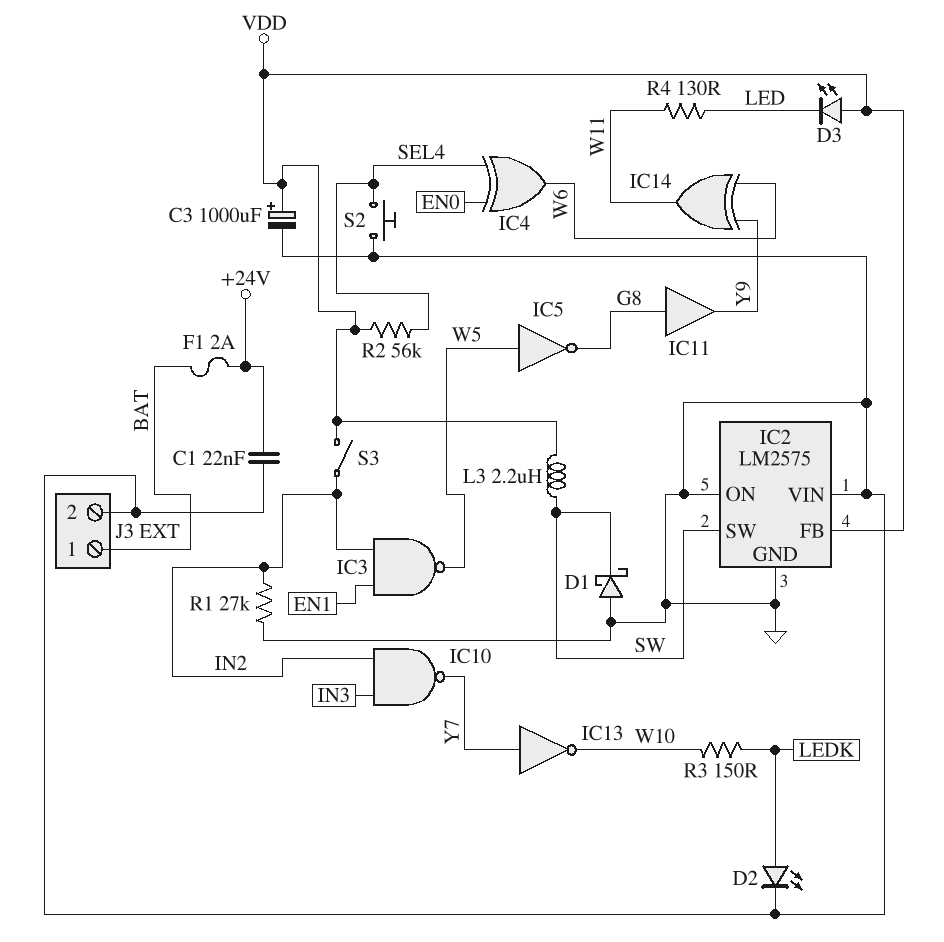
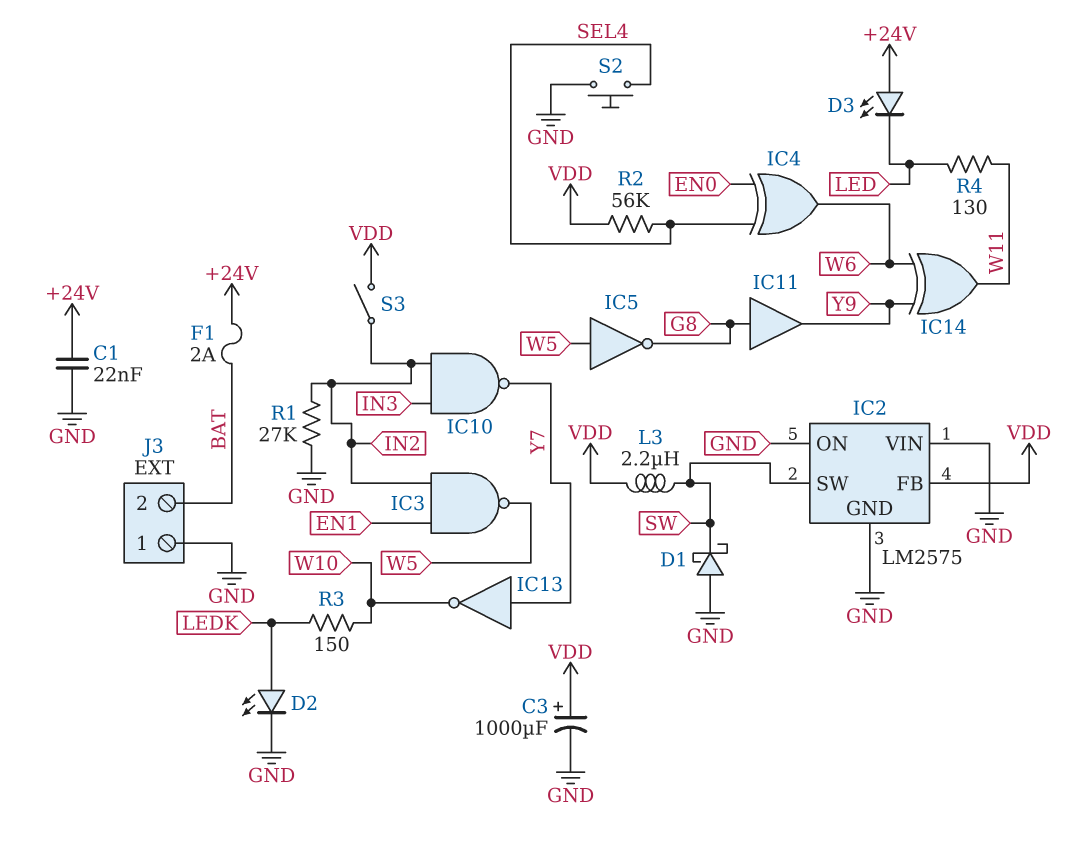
D3: LED (A VDD, K LED) -> LED (A +24V, K LED)
J3 pin 1: BAT -> GND
J3 pin 2: GND -> BAT

